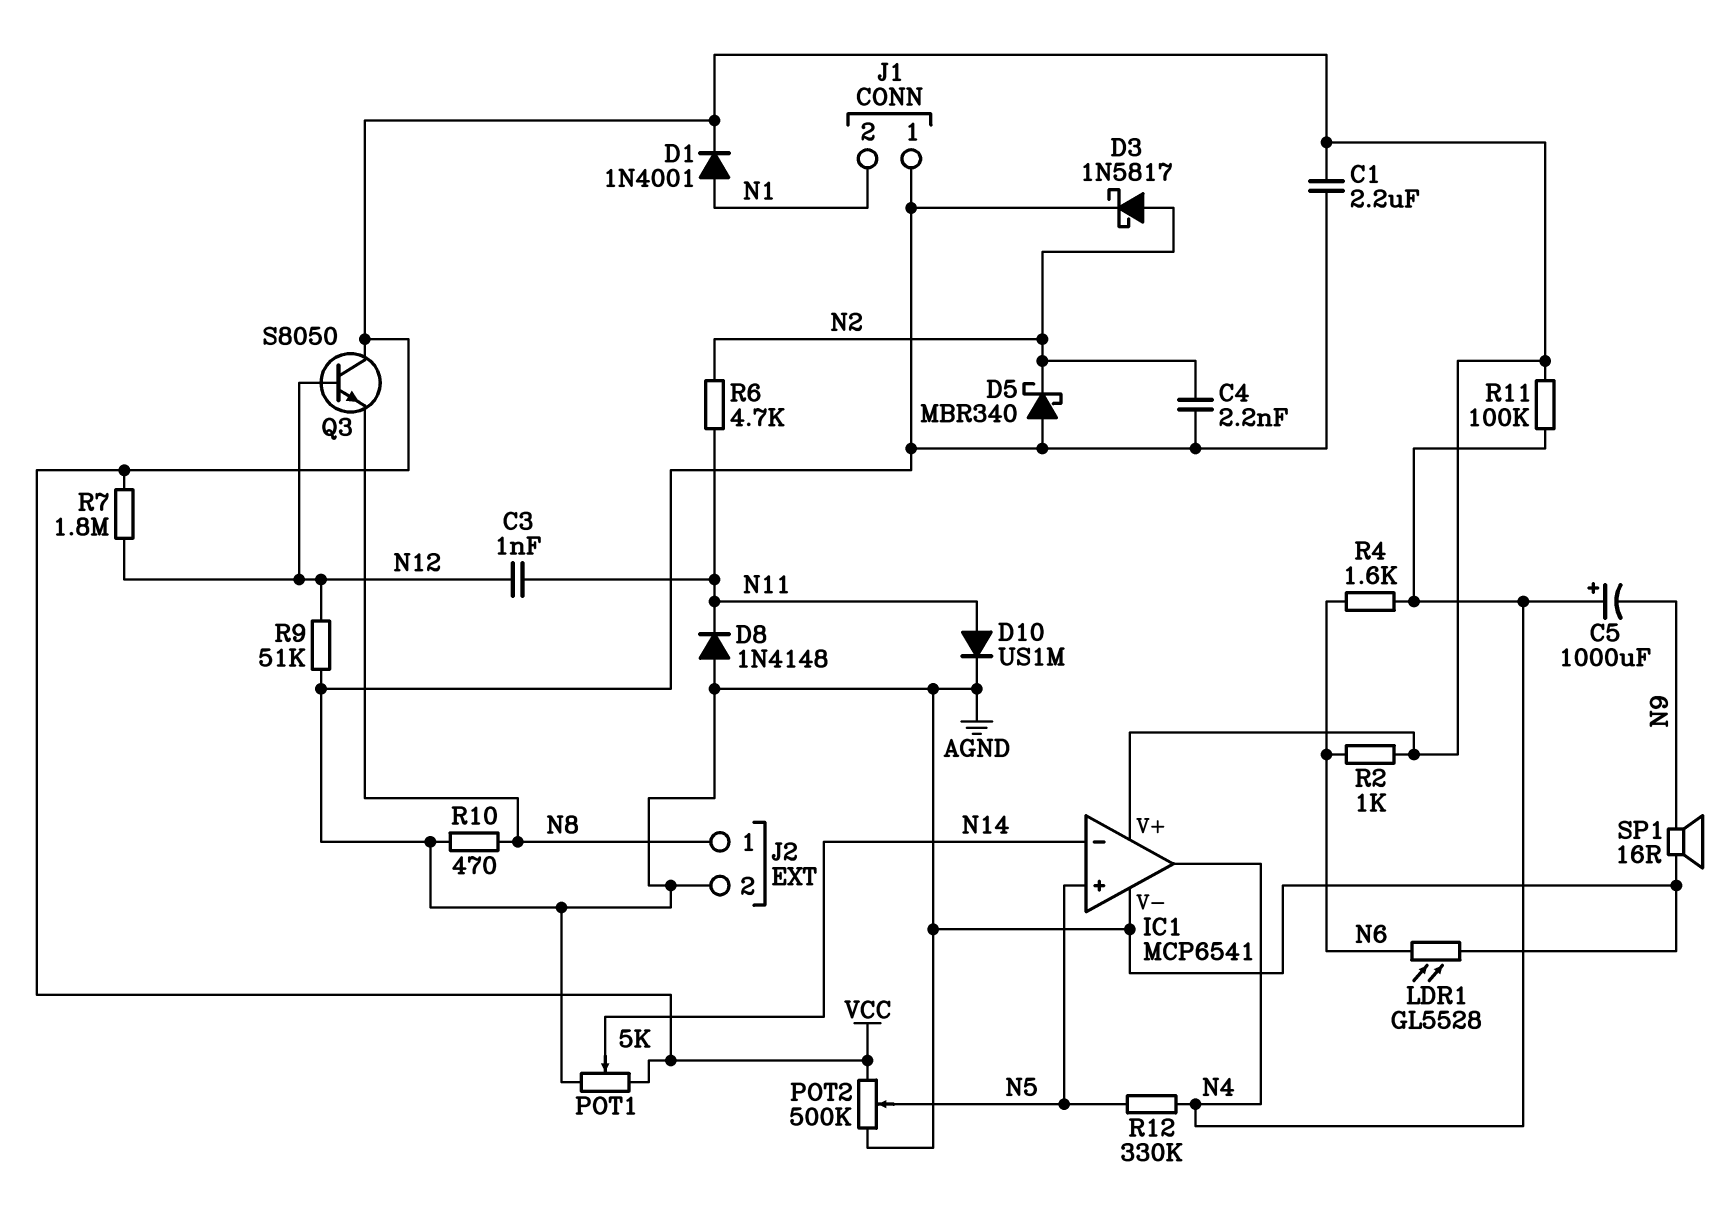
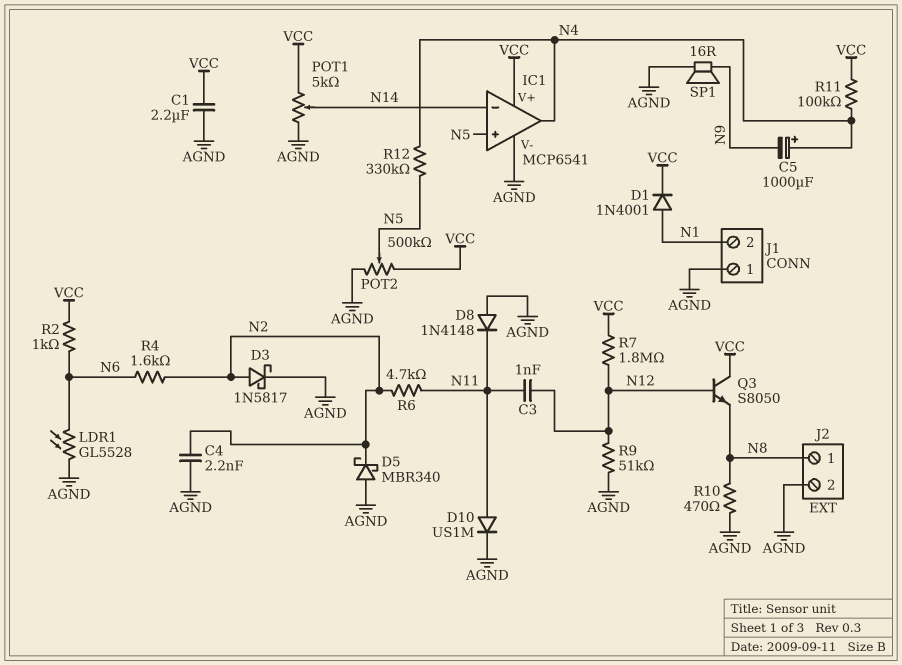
R4: 1.6k (N4, N6) -> 1.6k (N2, N6)

